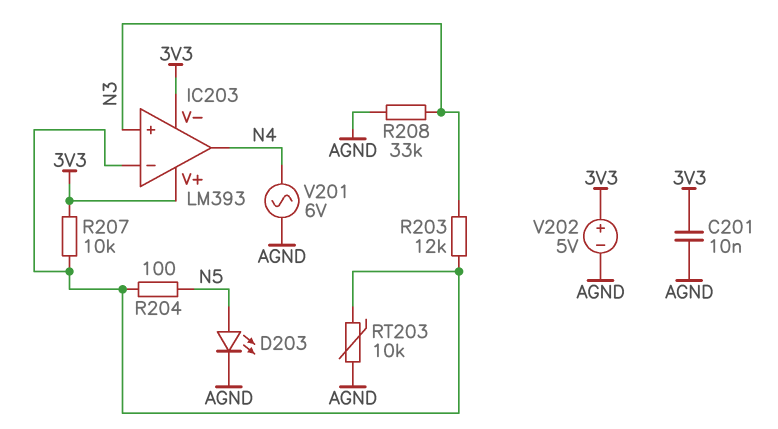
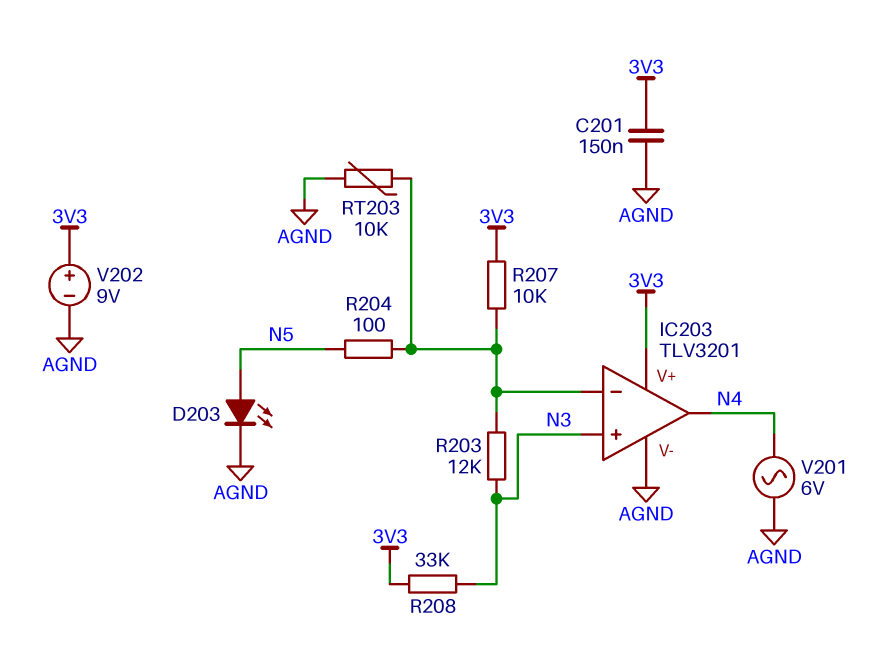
C201: 10nF (3V3, AGND) -> 150nF (3V3, AGND)
IC203: LM393 -> TLV3201
IC203 pin V-: 3V3 -> AGND
R208: 33k (AGND, N3) -> 33k (3V3, N3)
V202: 5V (plus 3V3, minus AGND) -> 9V (plus 3V3, minus AGND)

